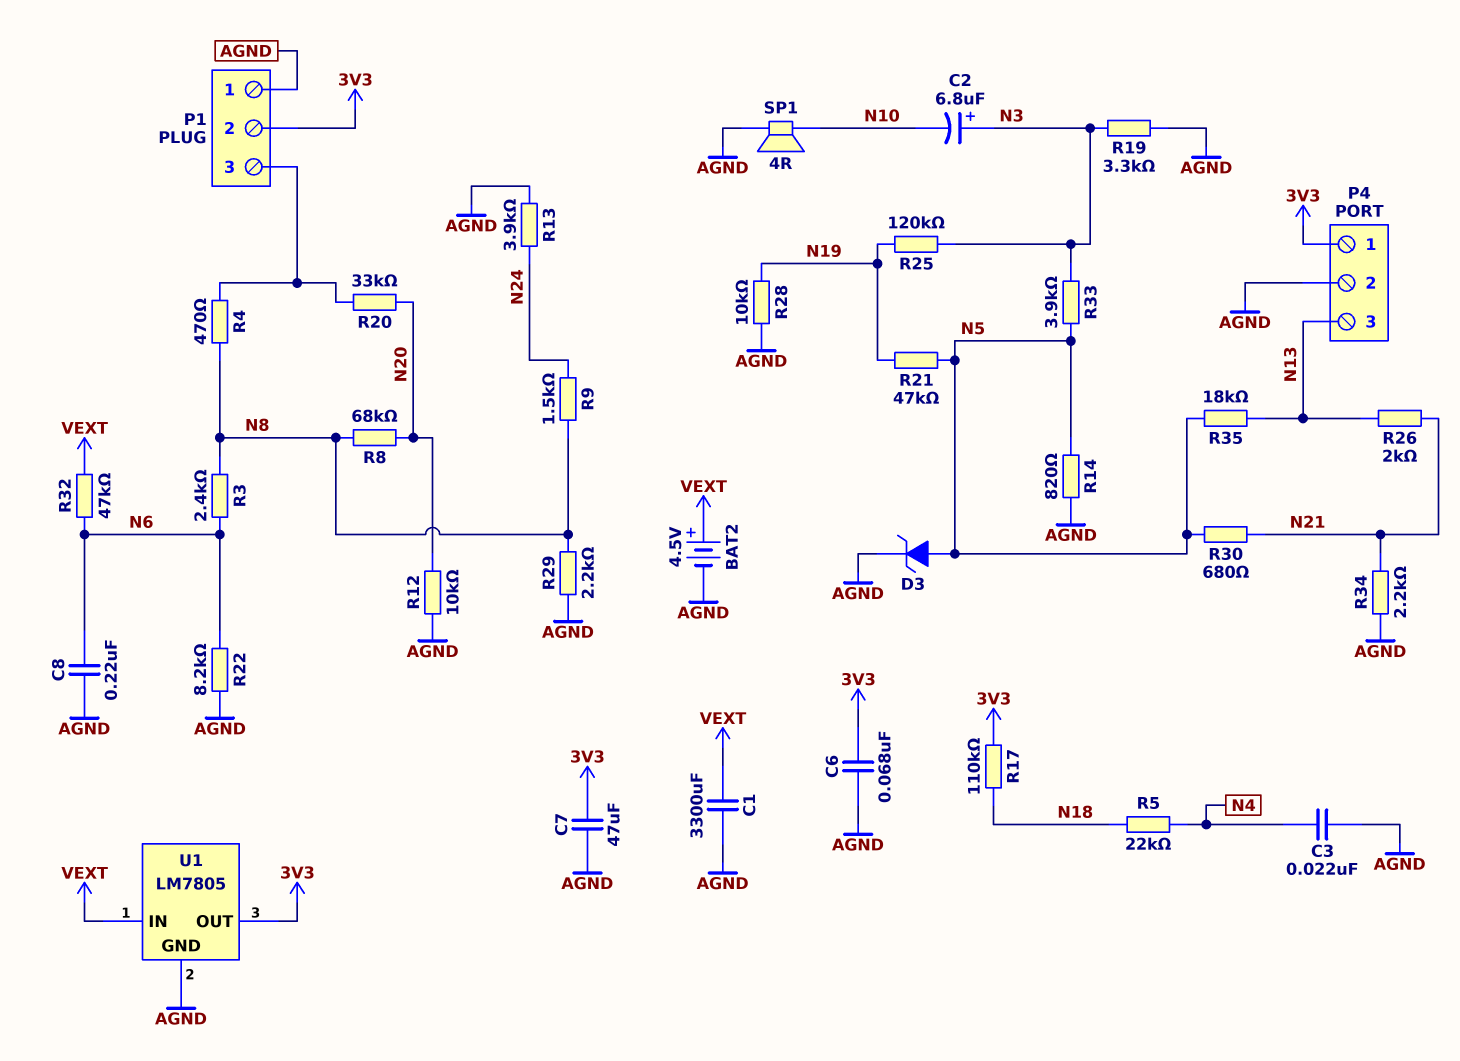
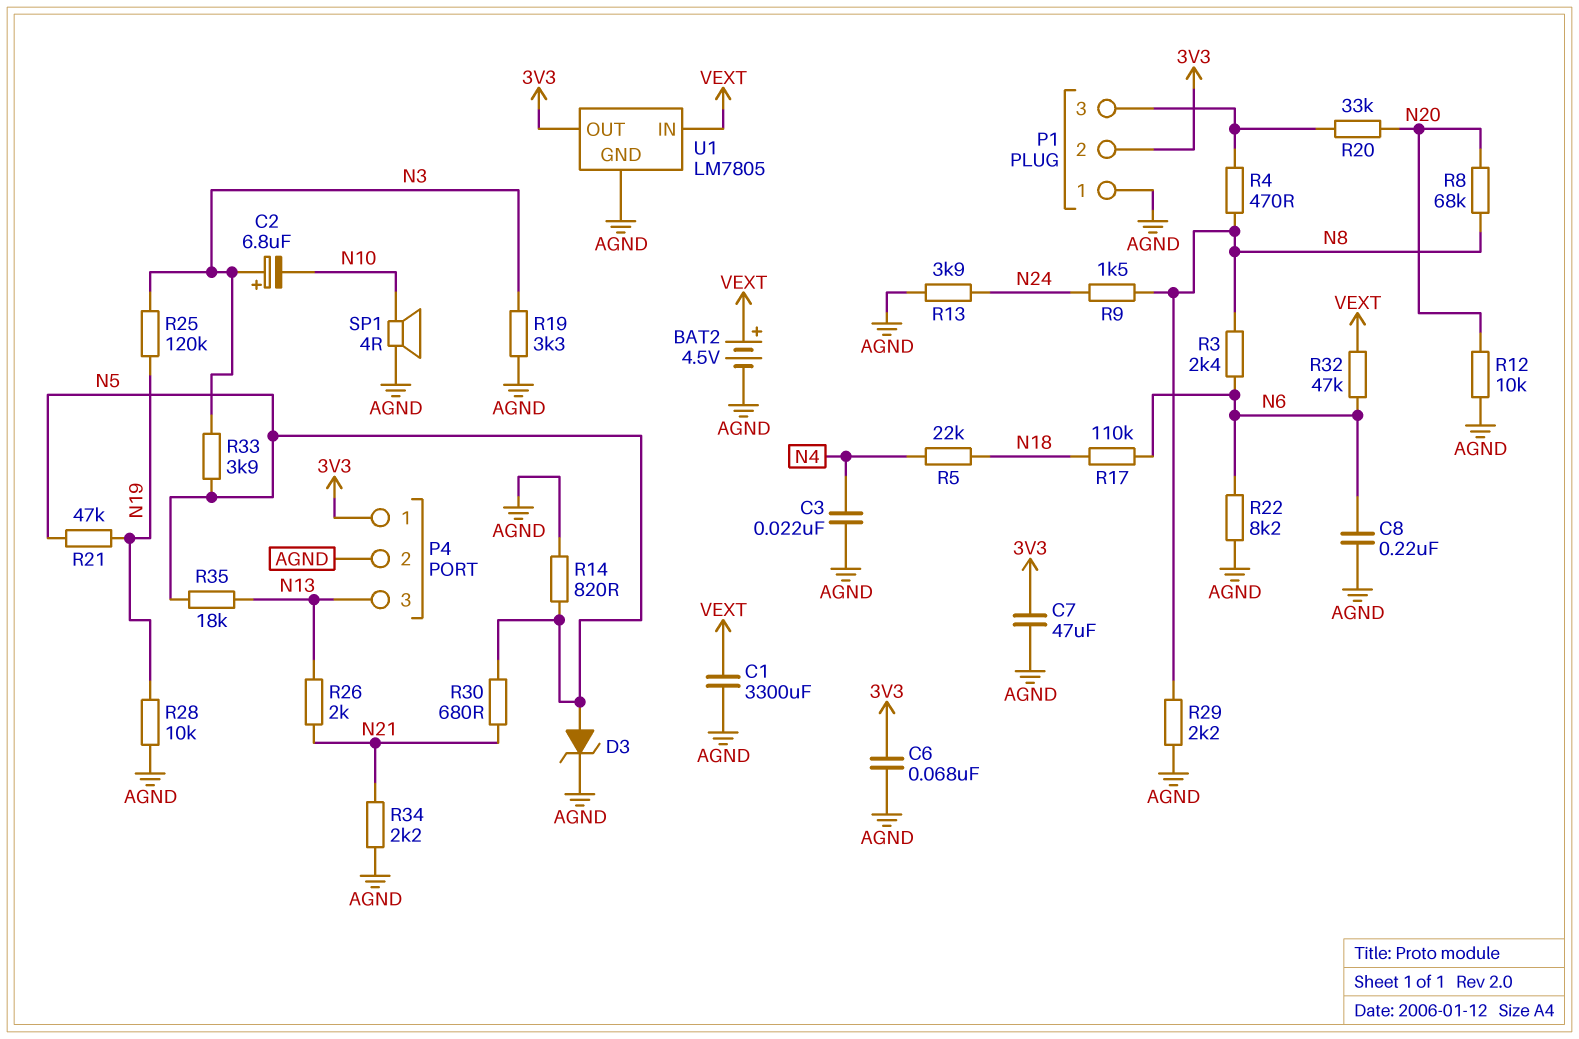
R17: 110k (3V3, N18) -> 110k (N6, N18)

